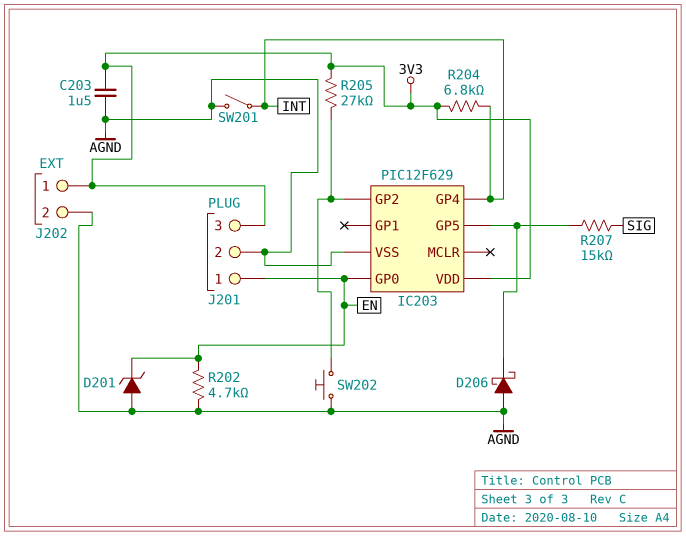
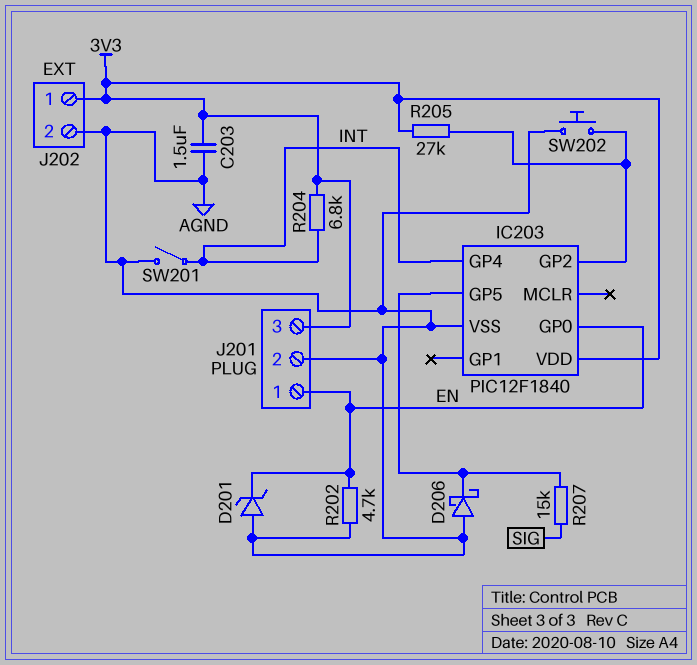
IC203: PIC12F629 -> PIC12F1840

